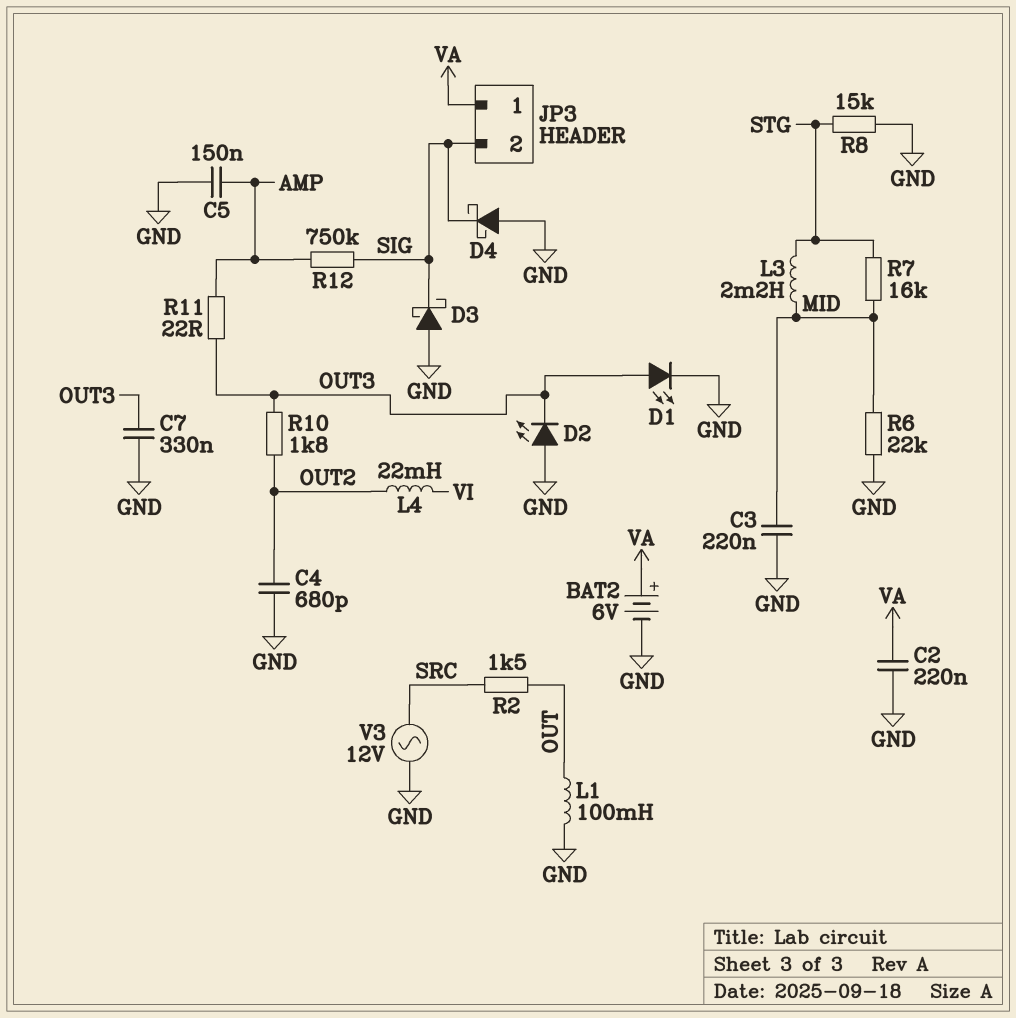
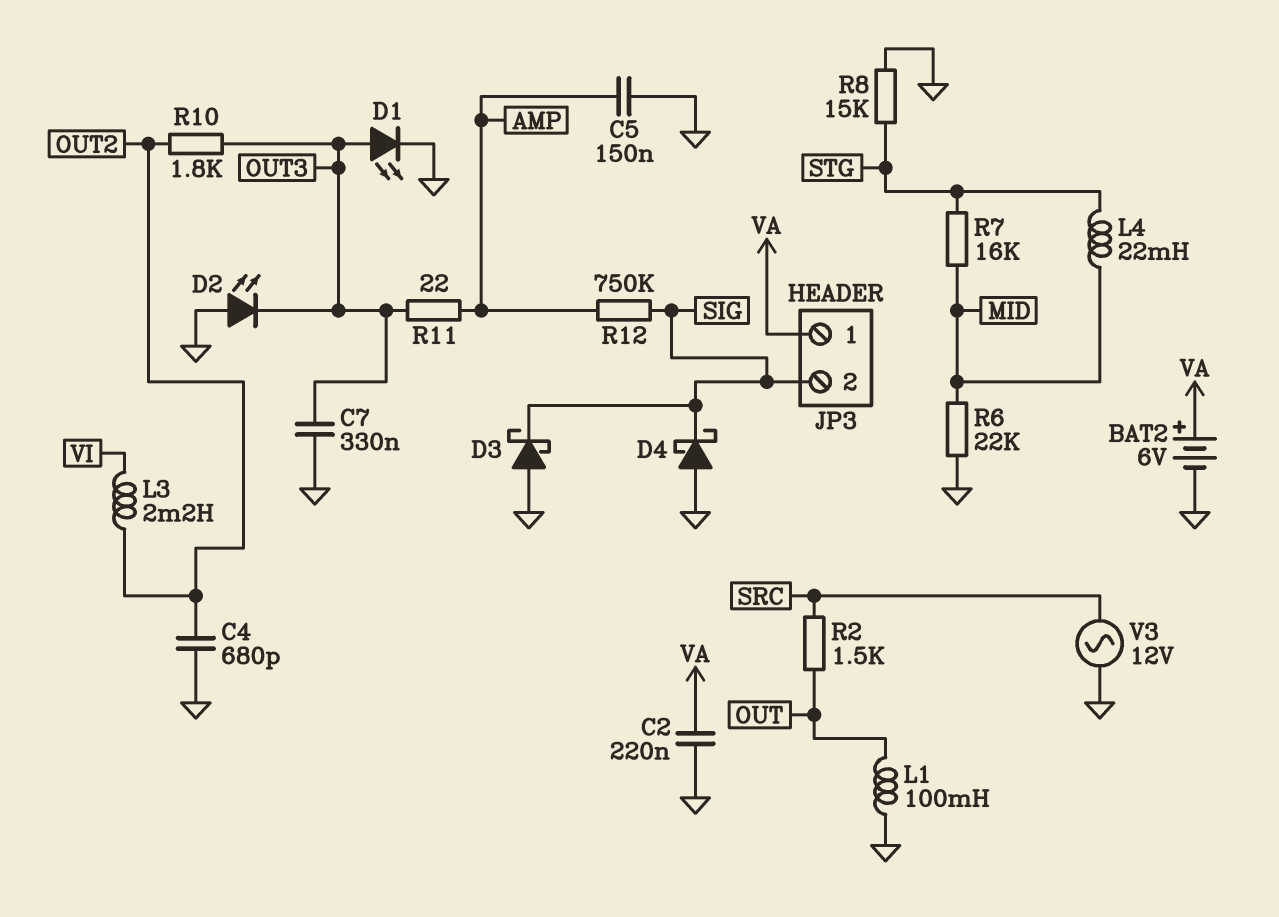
C3: 220nF (GND, MID) -> none
L3: 2.2mH (MID, STG) -> 2.2mH (OUT2, VI)
L4: 22mH (OUT2, VI) -> 22mH (MID, STG)

